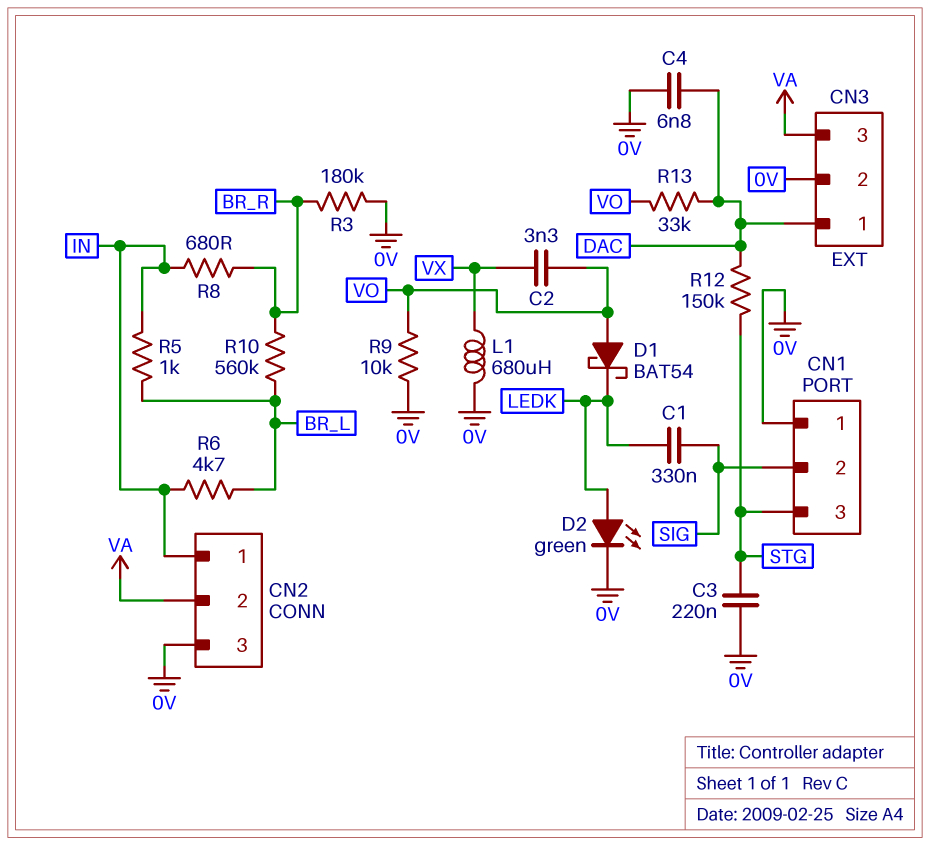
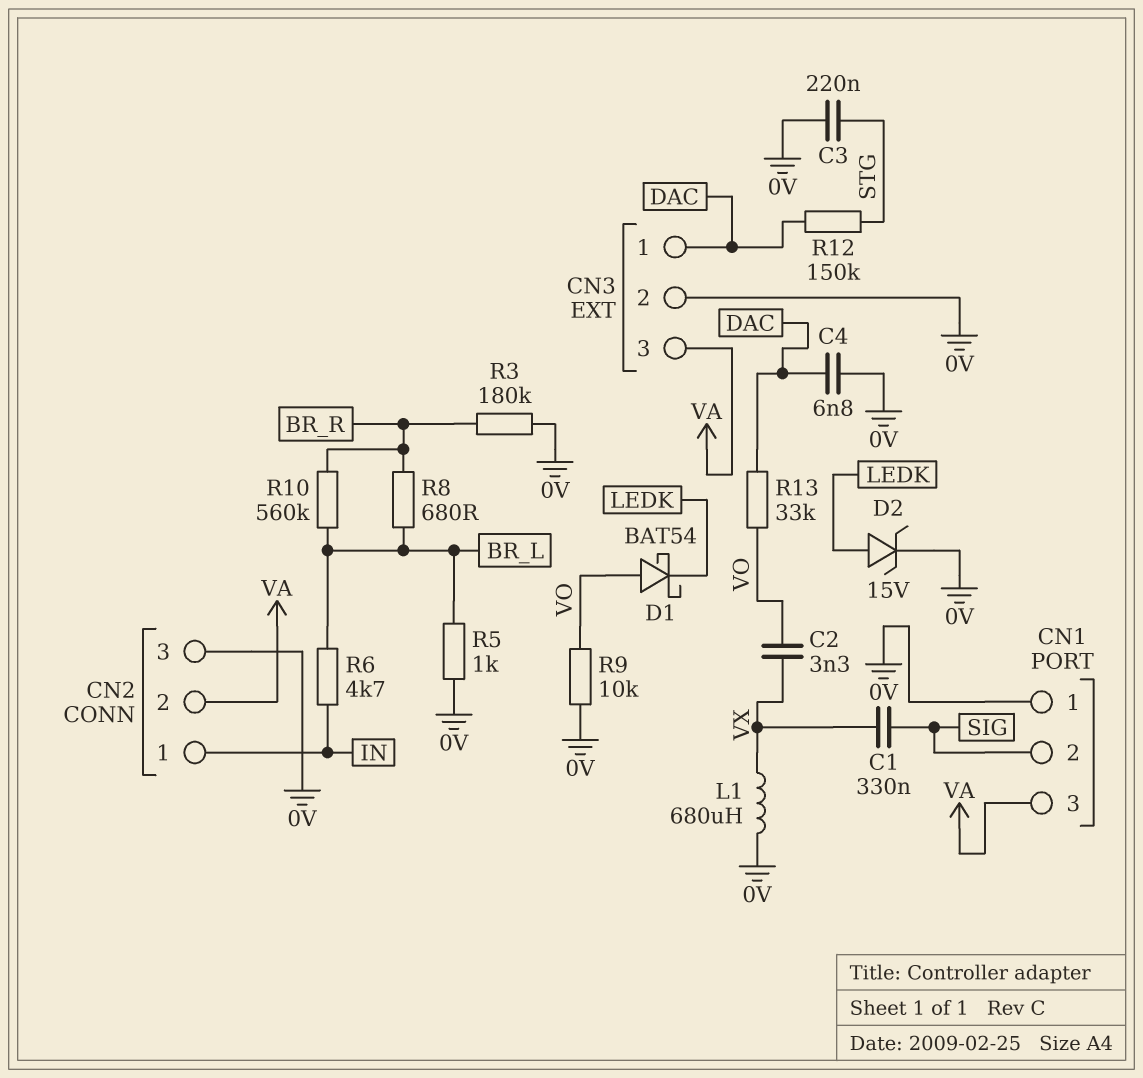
C1: 330nF (LEDK, SIG) -> 330nF (SIG, VX)
CN1 pin 3: STG -> VA
D2: LED green (A LEDK, K 0V) -> zener 15V (A LEDK, K 0V)
R5: 1k (BR_L, IN) -> 1k (0V, BR_L)
R8: 680 (BR_R, IN) -> 680 (BR_L, BR_R)

